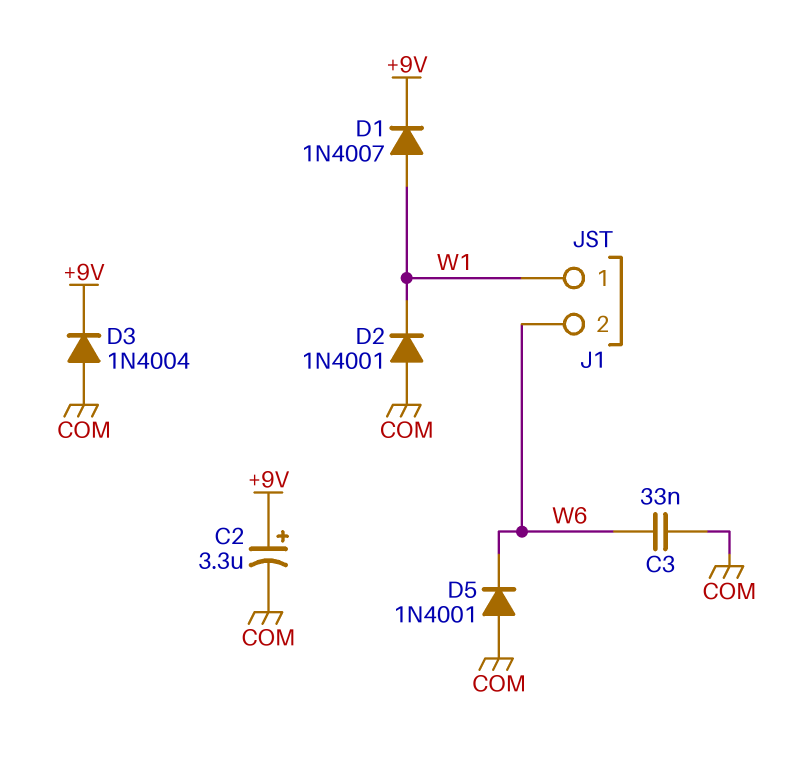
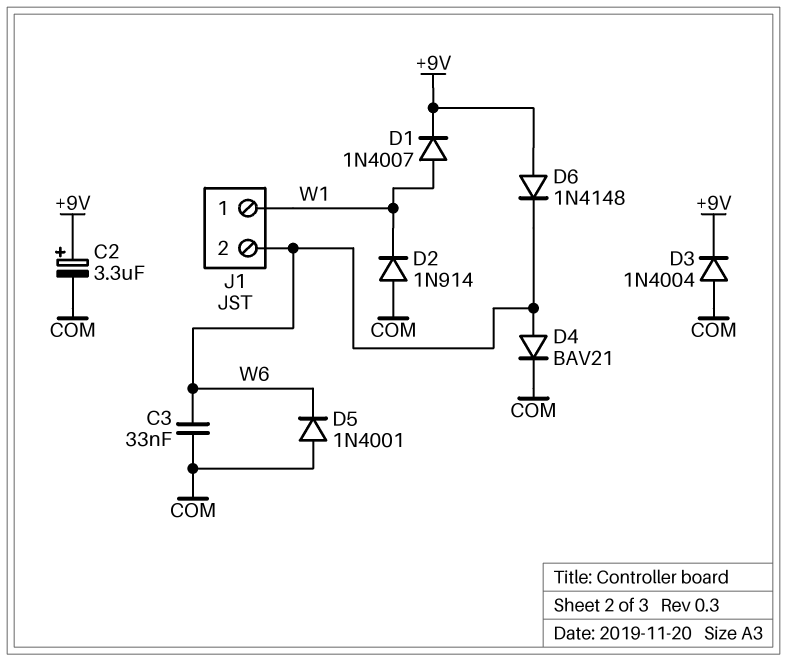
D2: diode 1N4001 (A COM, K W1) -> diode 1N914 (A COM, K W1)
D4: none -> diode BAV21 (A W6, K COM)
D6: none -> diode 1N4148 (A +9V, K W6)

